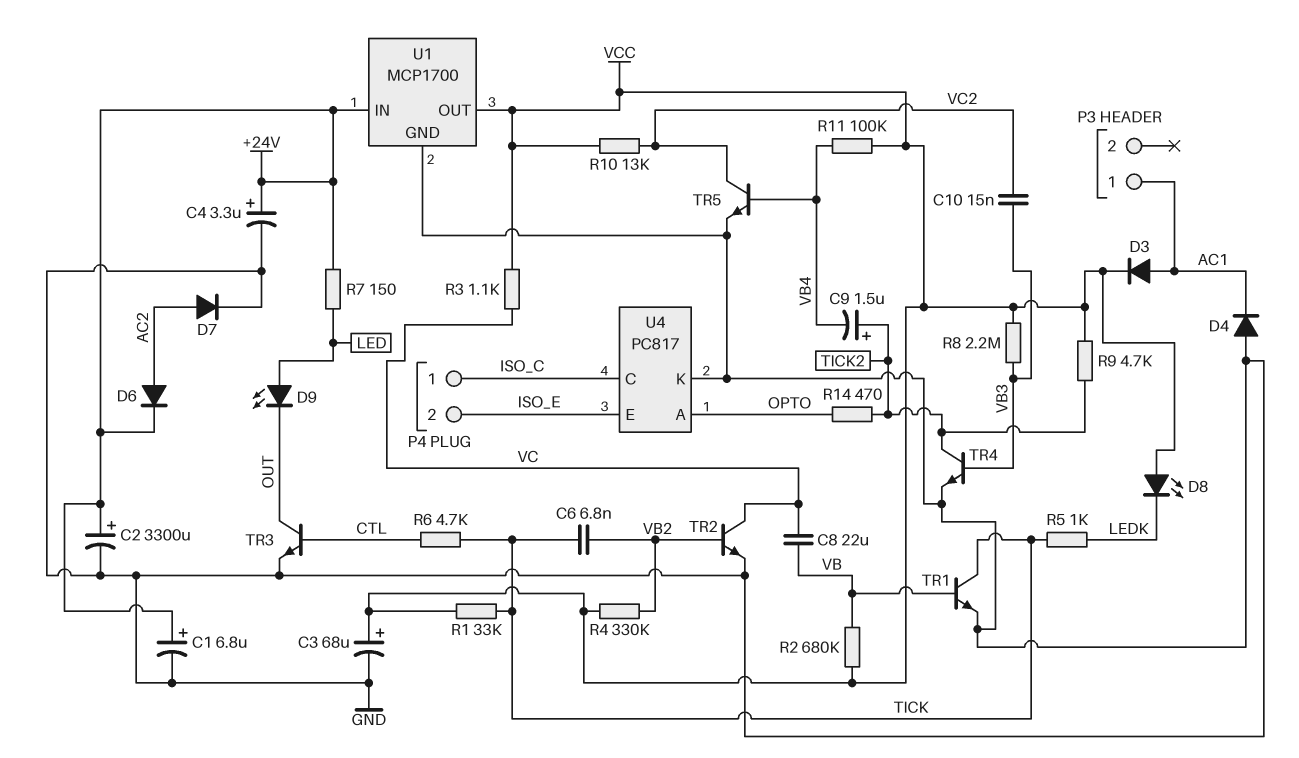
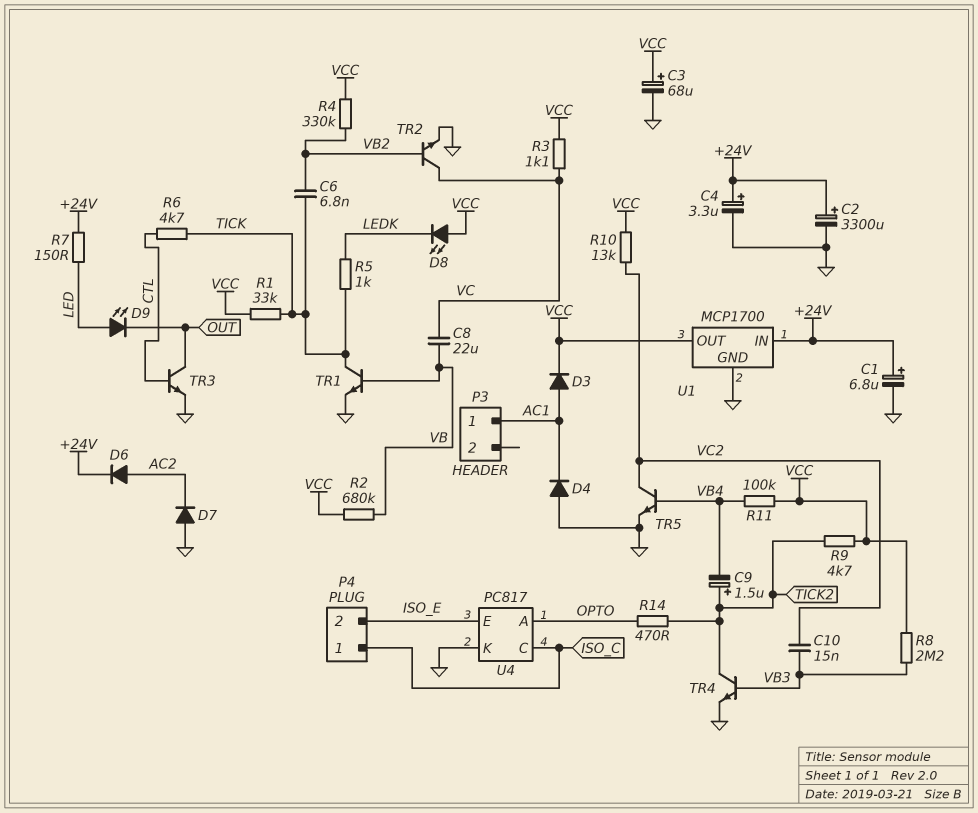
D7: diode (A AC2, K GND) -> diode (A GND, K AC2)

